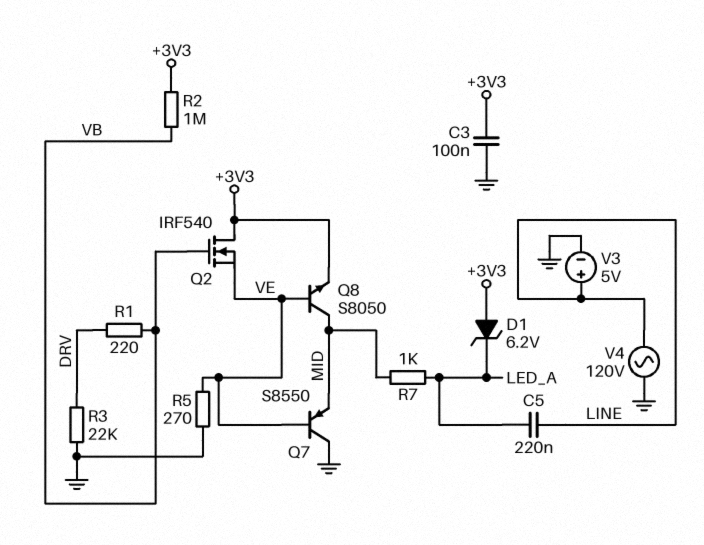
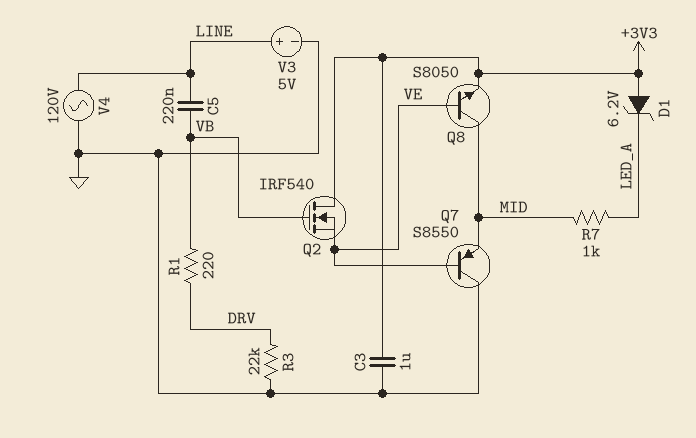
C3: 100nF (+3V3, GND) -> 1uF (+3V3, GND)
C5: 220nF (LED_A, LINE) -> 220nF (LINE, VB)
R2: 1M (+3V3, VB) -> none
R5: 270 (GND, VE) -> none

